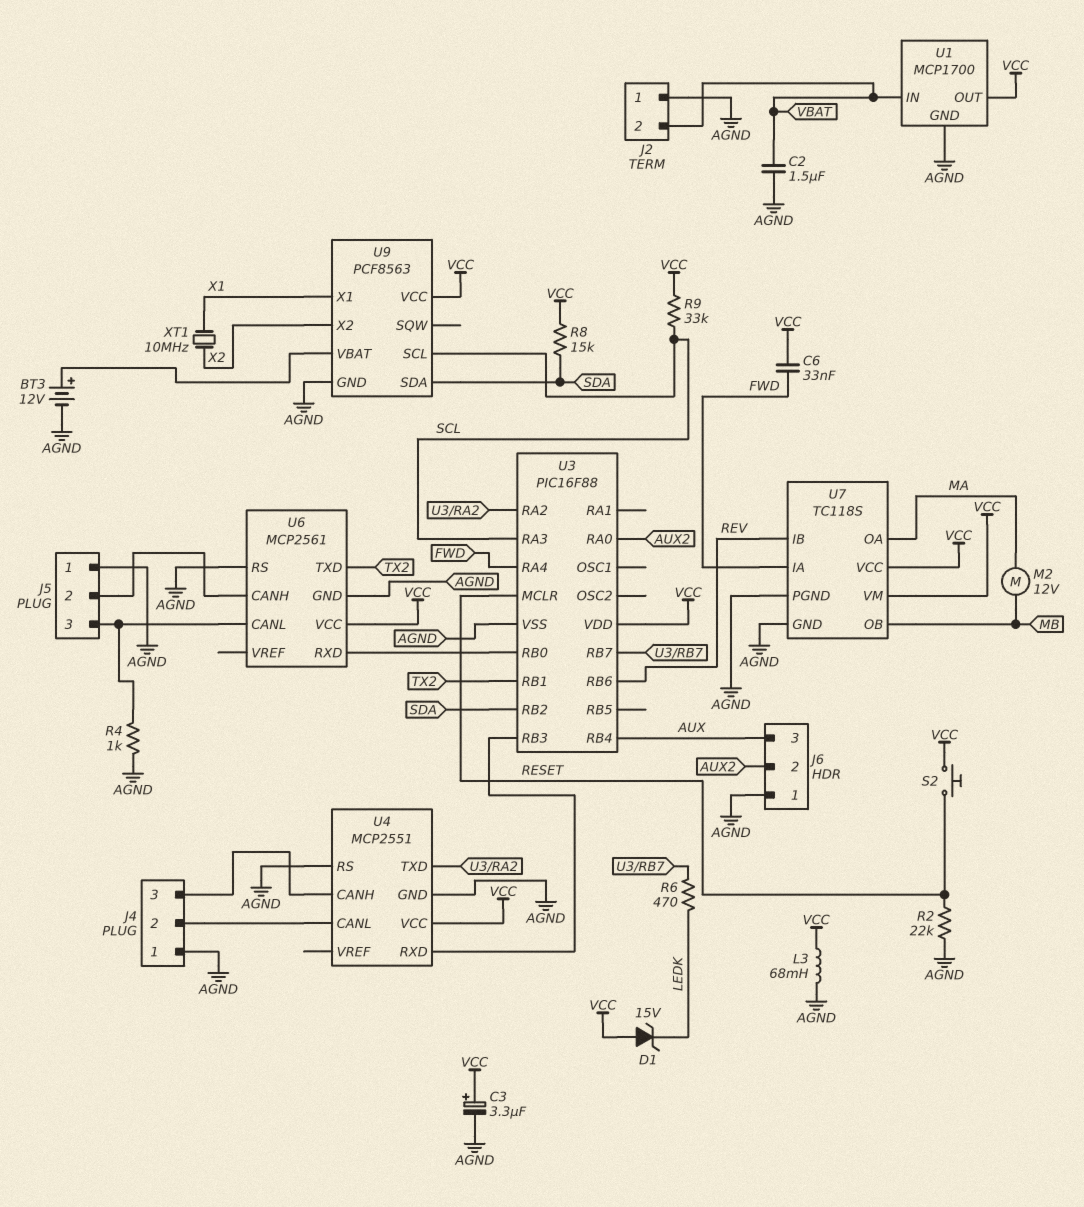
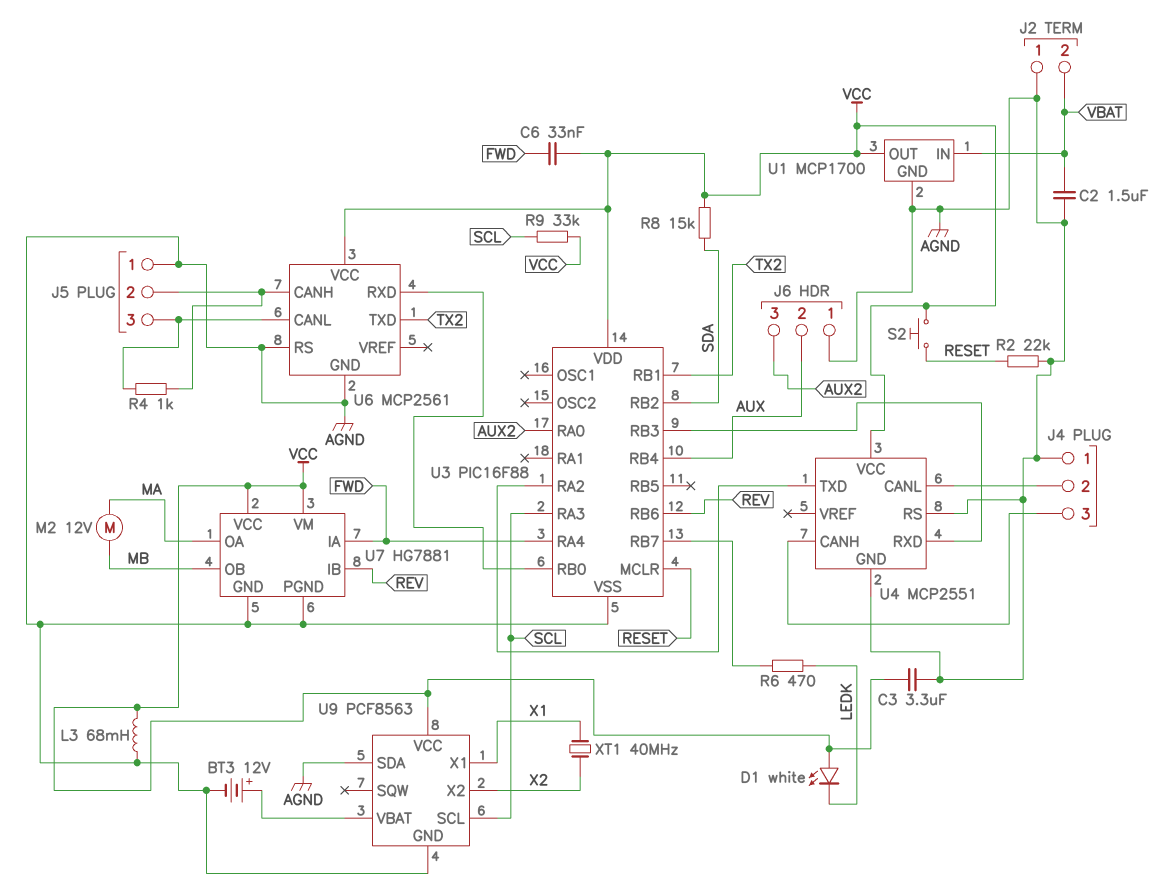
C3: 3.3uF (plus VCC, minus AGND) -> 3.3uF (AGND, VCC)
D1: zener 15V (A VCC, K LEDK) -> LED white (A VCC, K LEDK)
J6 pin 2: AUX2 -> AUX
J6 pin 3: AUX -> AUX2
R4: 1k (AGND, J5/3) -> 1k (J5/2, J5/3)
U7: TC118S -> HG7881
U9 pin SDA: SDA -> AGND
XT1: 10MHz (X1, X2) -> 40MHz (X1, X2)

